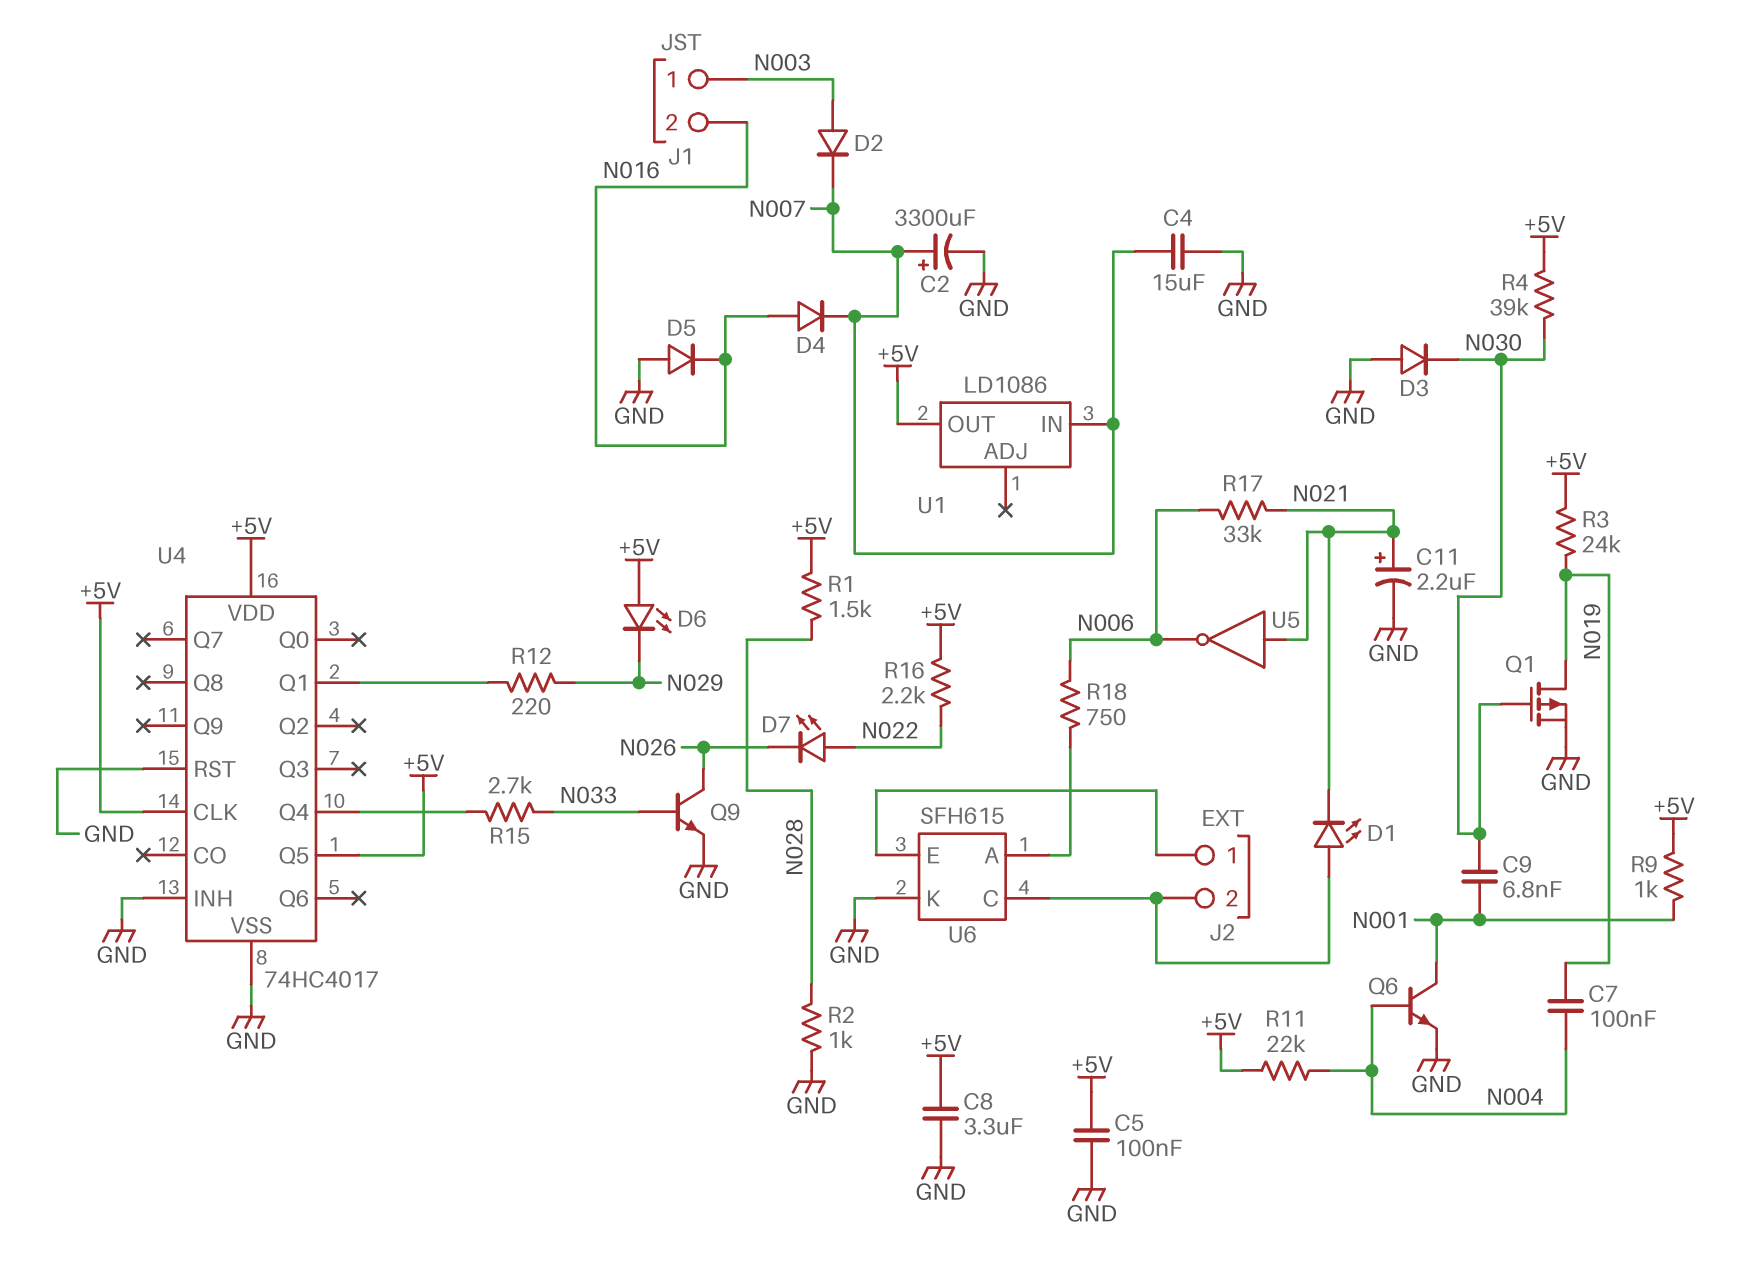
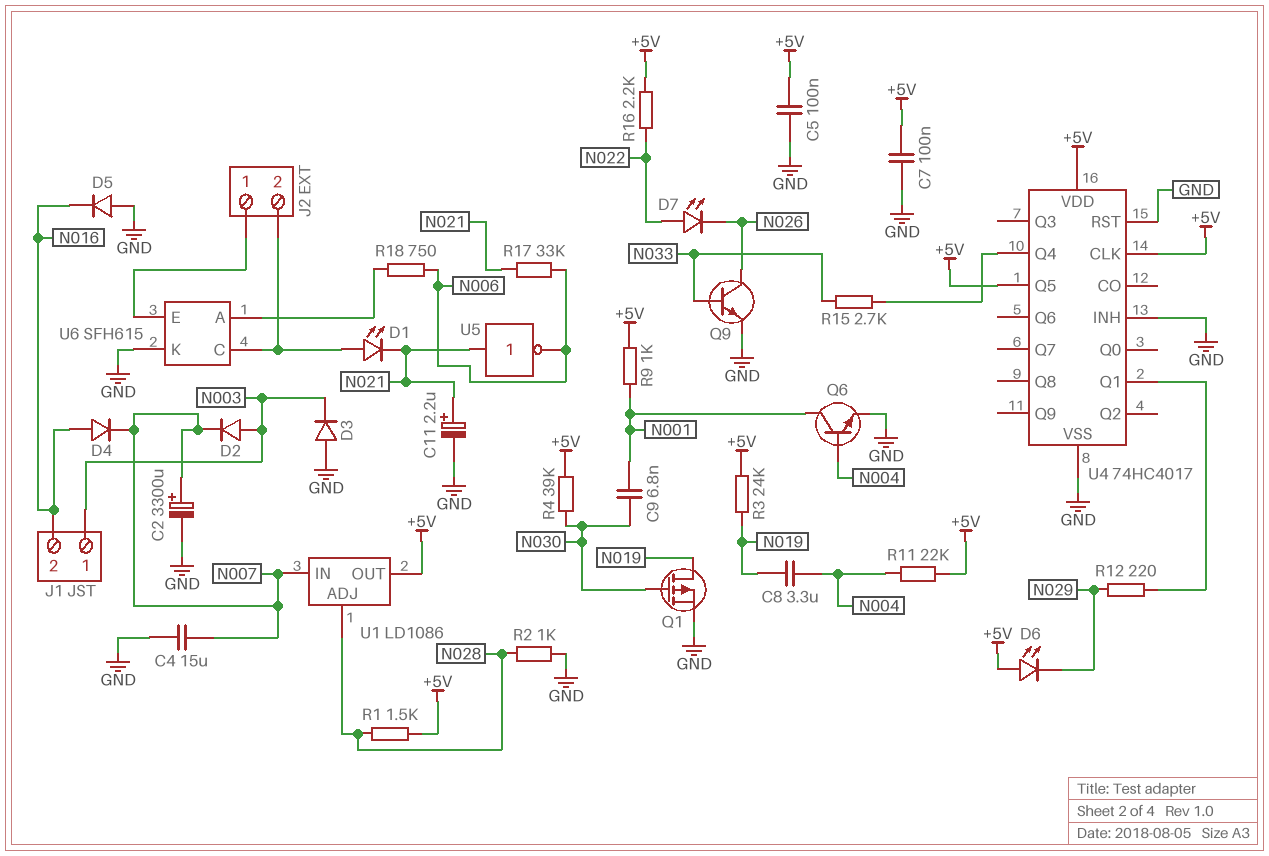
C7: 100nF (N004, N019) -> 100nF (+5V, GND)
C8: 3.3uF (+5V, GND) -> 3.3uF (N004, N019)
D3: diode (A GND, K N030) -> diode (A GND, K N003)
U1 pin ADJ: none -> N028

